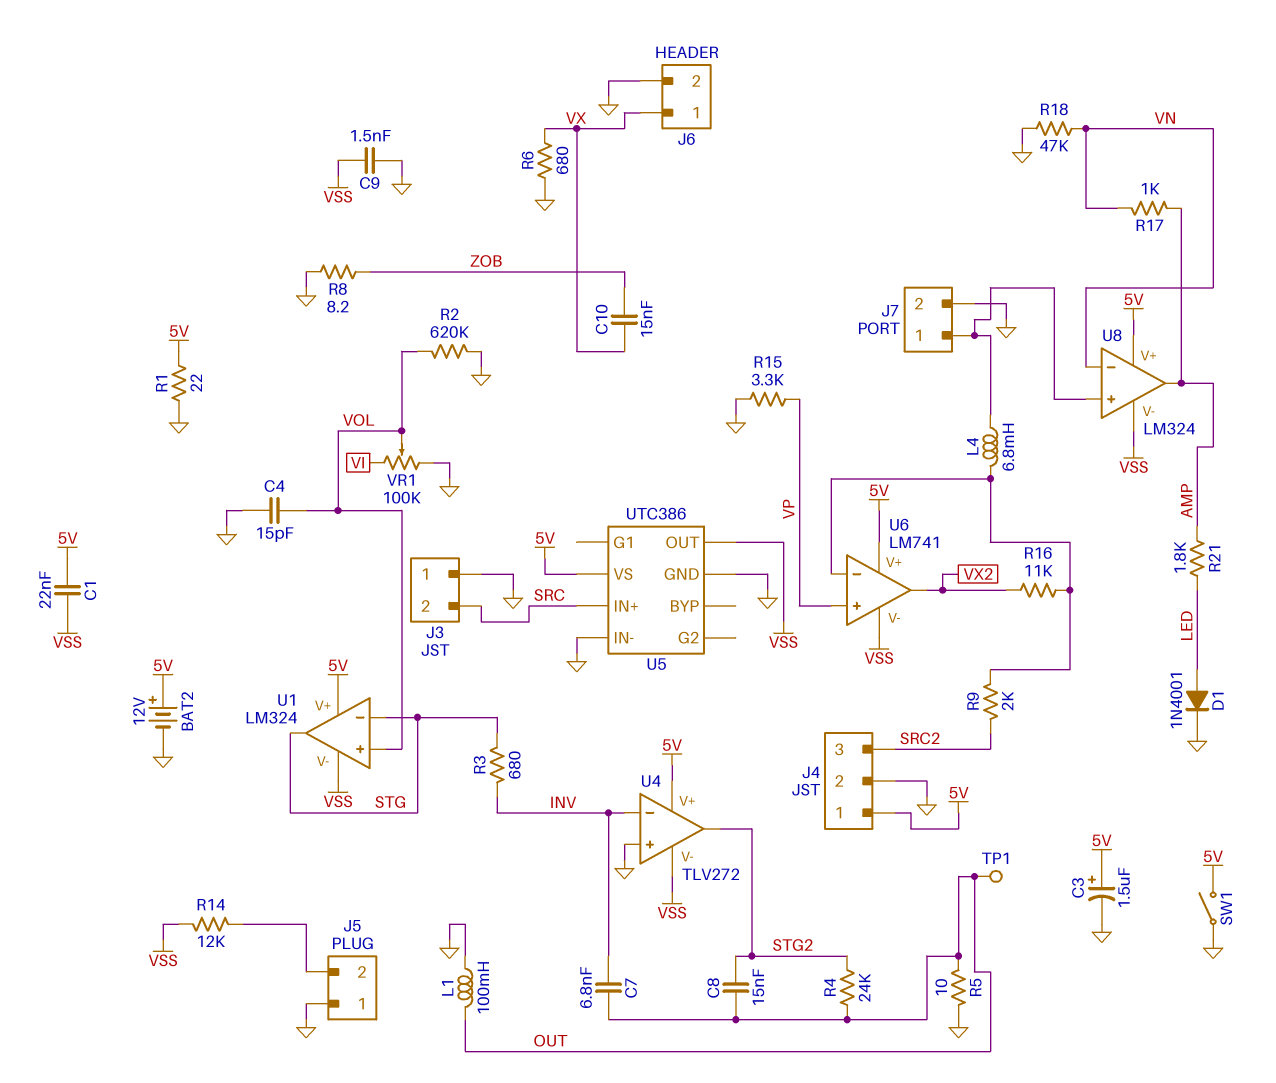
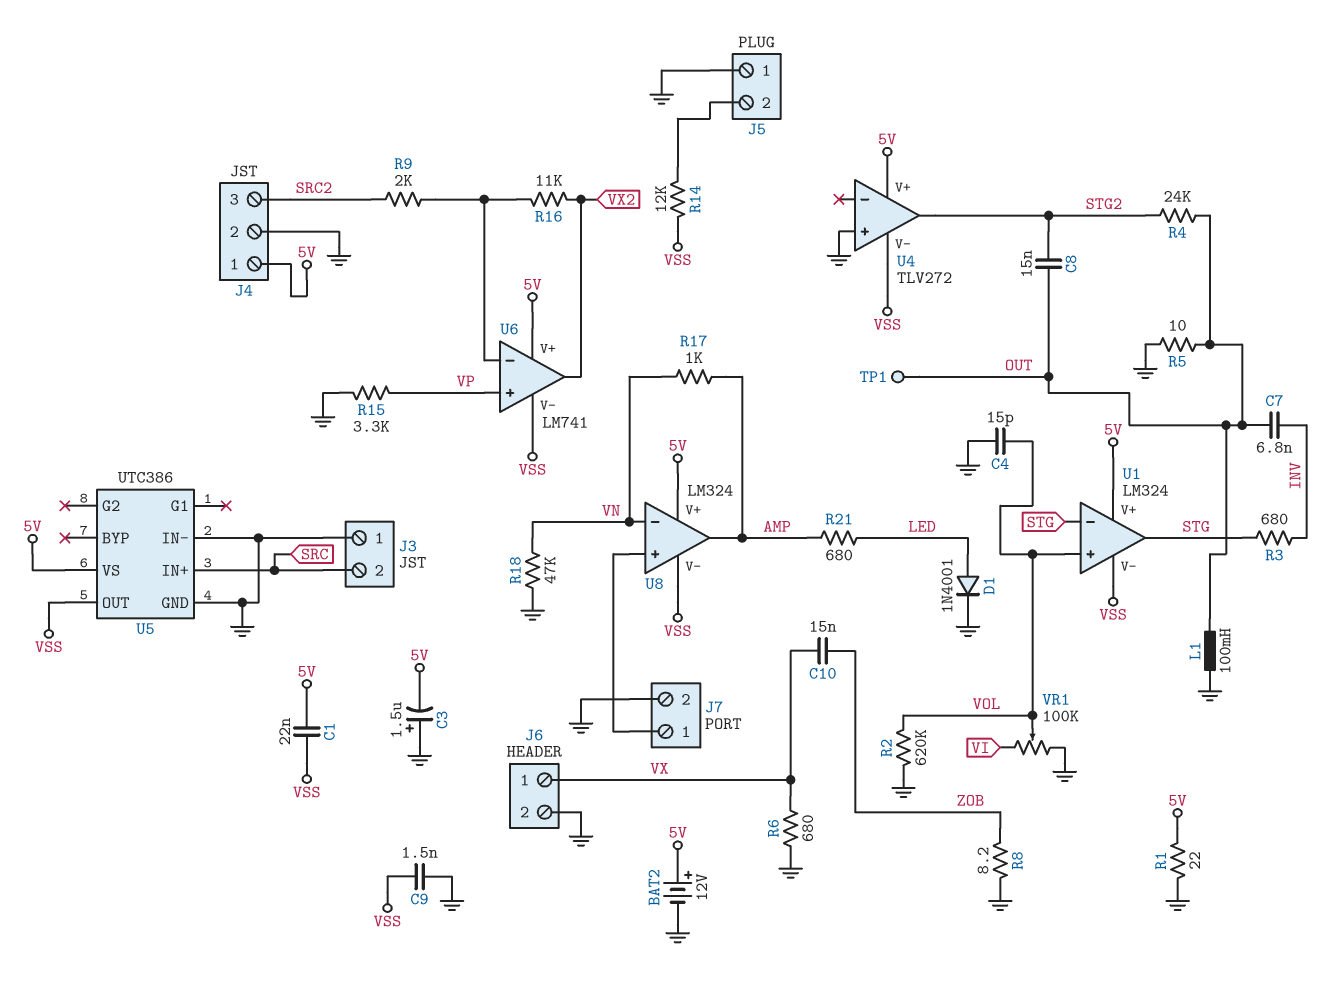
C3: 1.5uF (plus 5V, minus GND) -> 1.5uF (plus GND, minus 5V)
L4: 6.8mH (J7/1, U6/in-) -> none
R21: 1.8k (AMP, LED) -> 680 (AMP, LED)
SW1: switch (5V, GND) -> none
U4 pin in-: INV -> none

